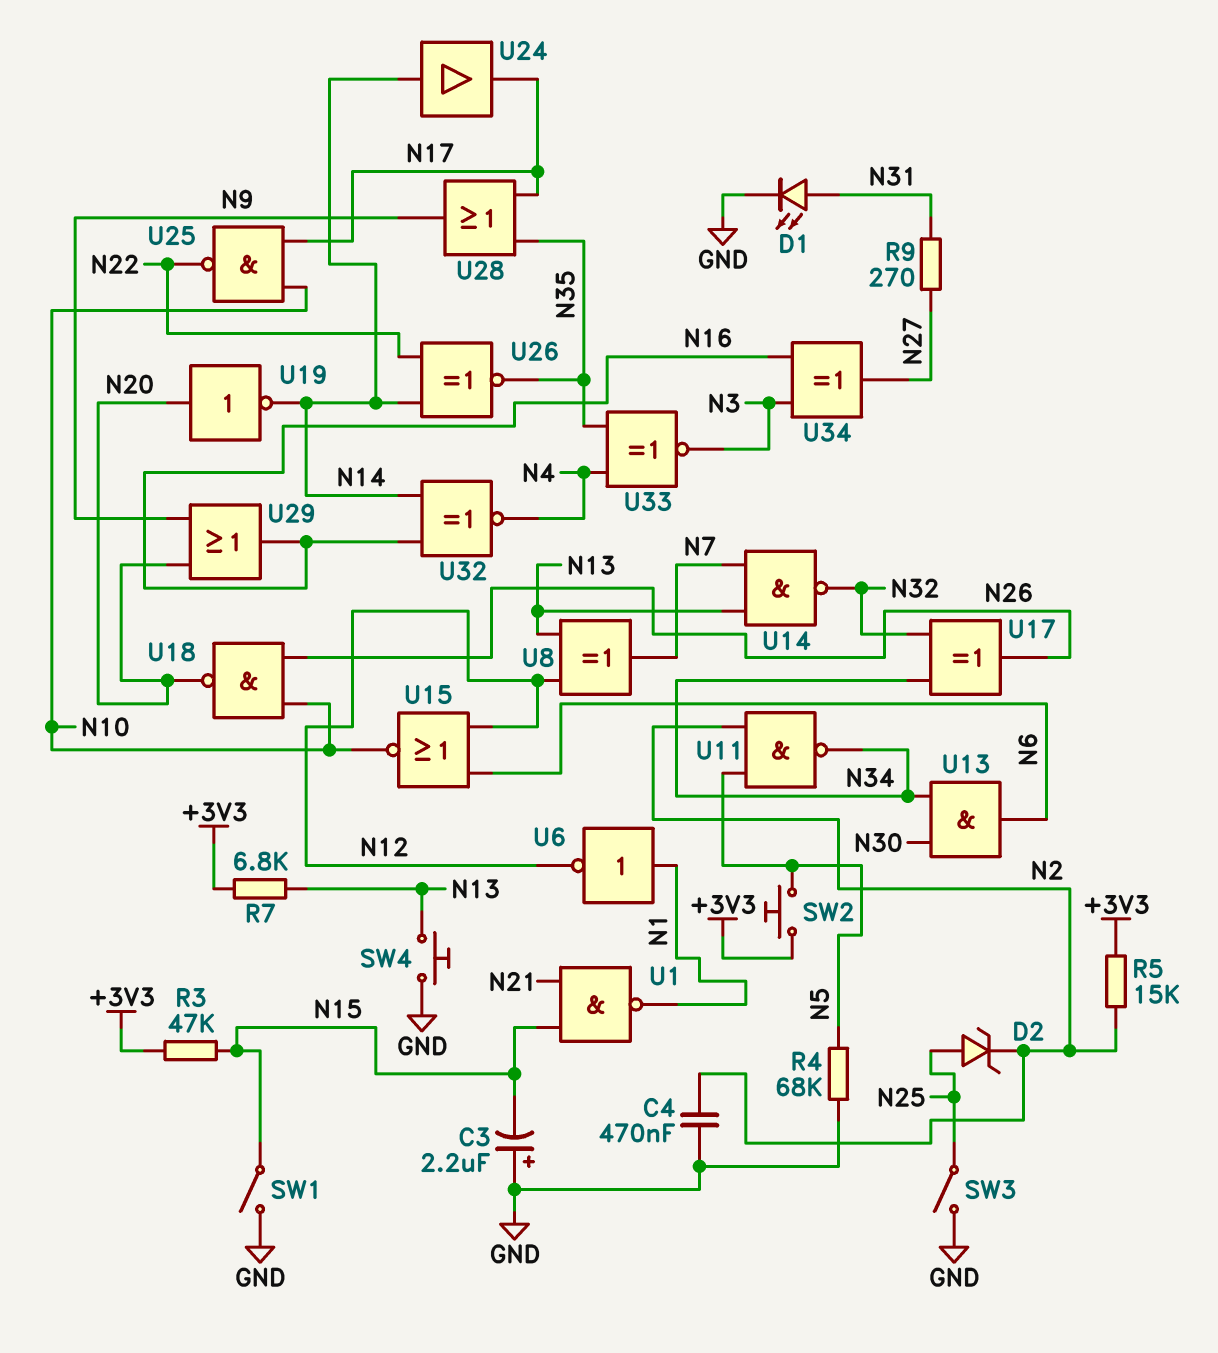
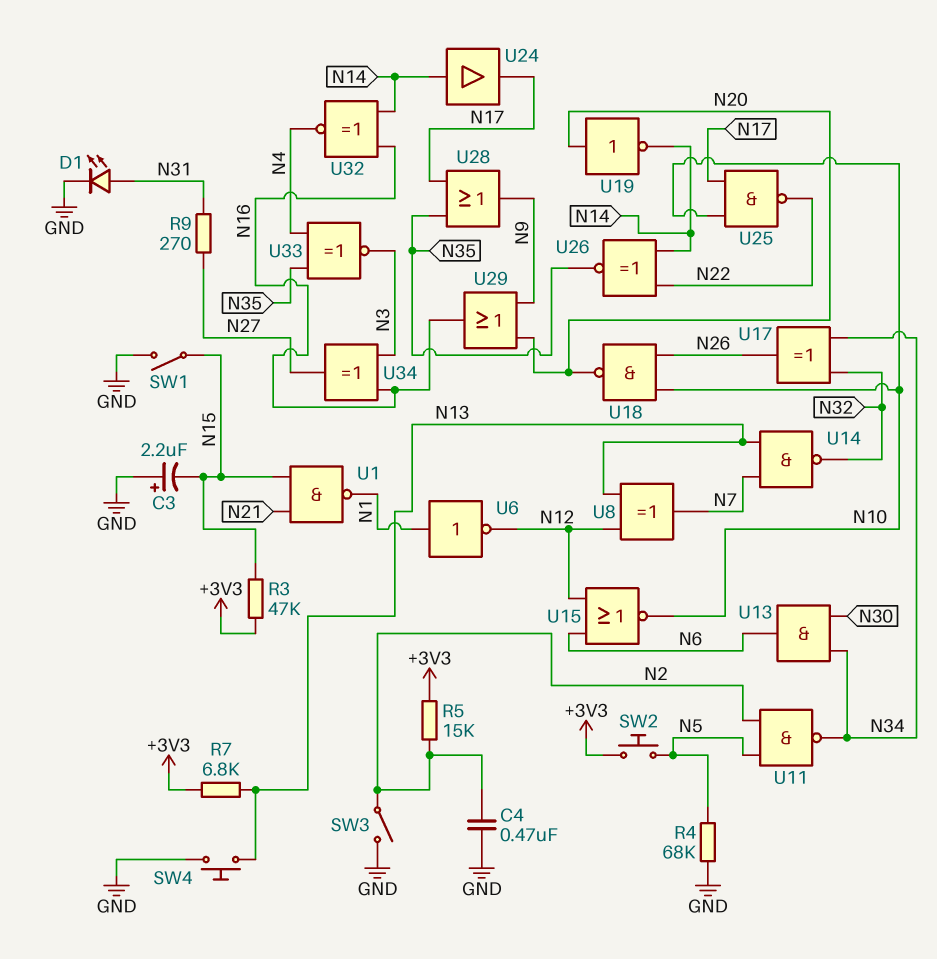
D2: zener (A N25, K N2) -> none
SW3: switch (GND, N25) -> switch (GND, N2)

